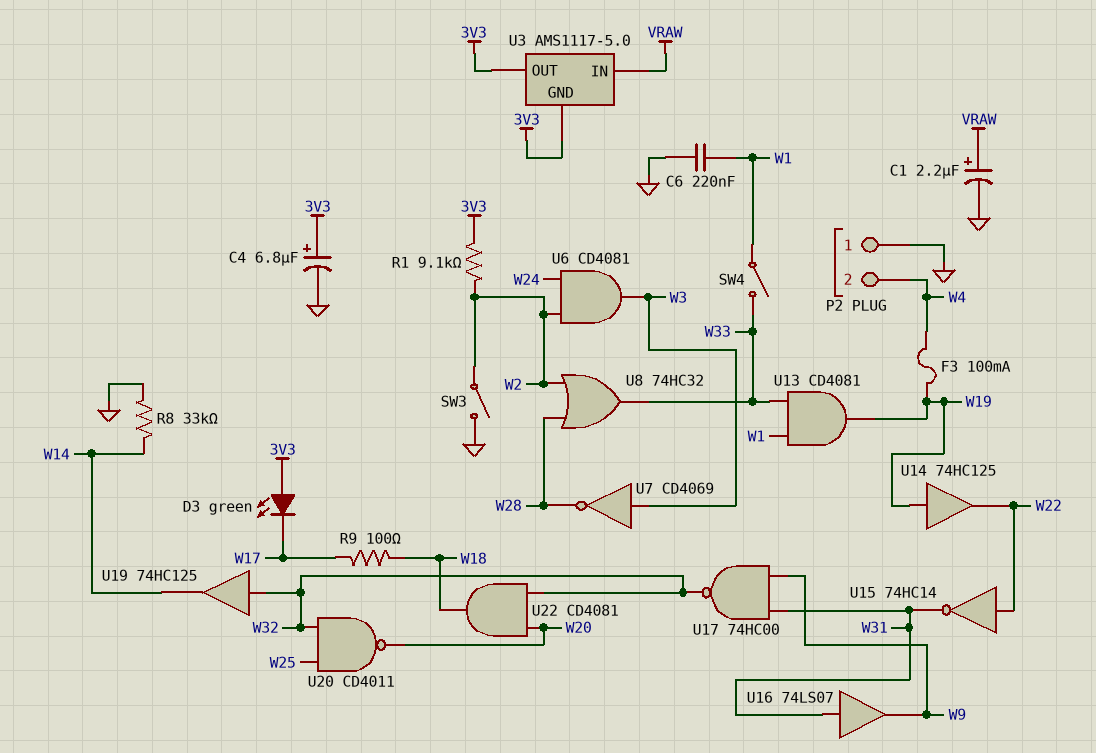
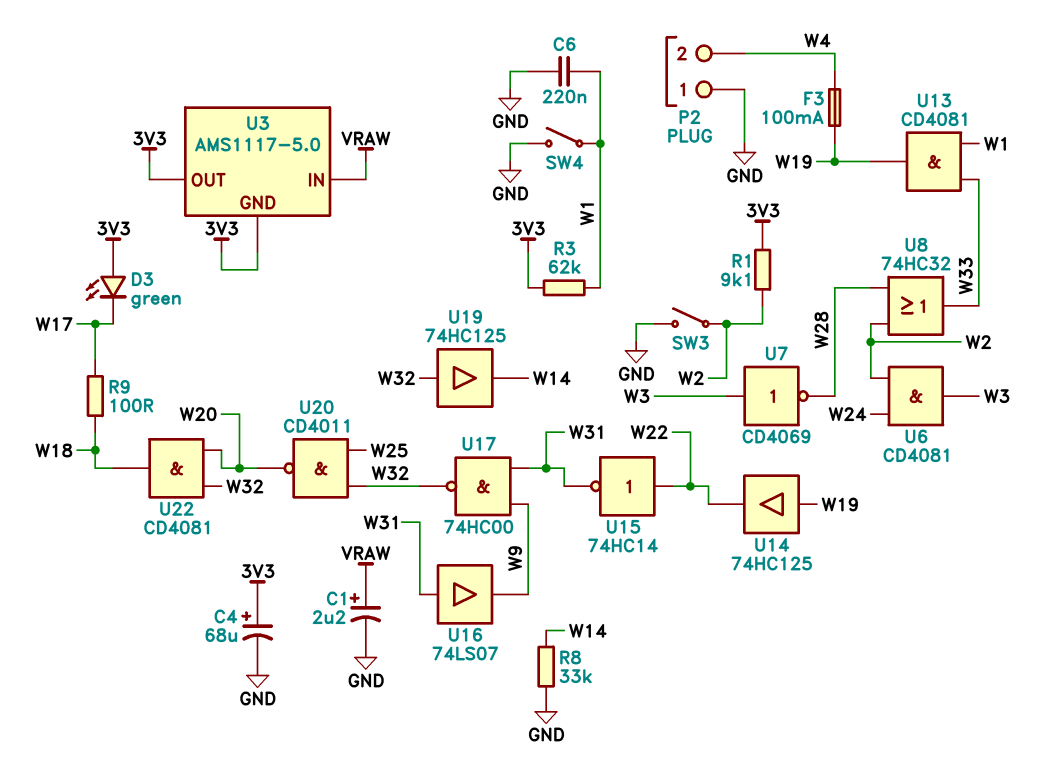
C4: 6.8uF (plus 3V3, minus GND) -> 68uF (plus 3V3, minus GND)
R3: none -> 62k (3V3, W1)
SW4: switch (W1, W33) -> switch (GND, W1)

